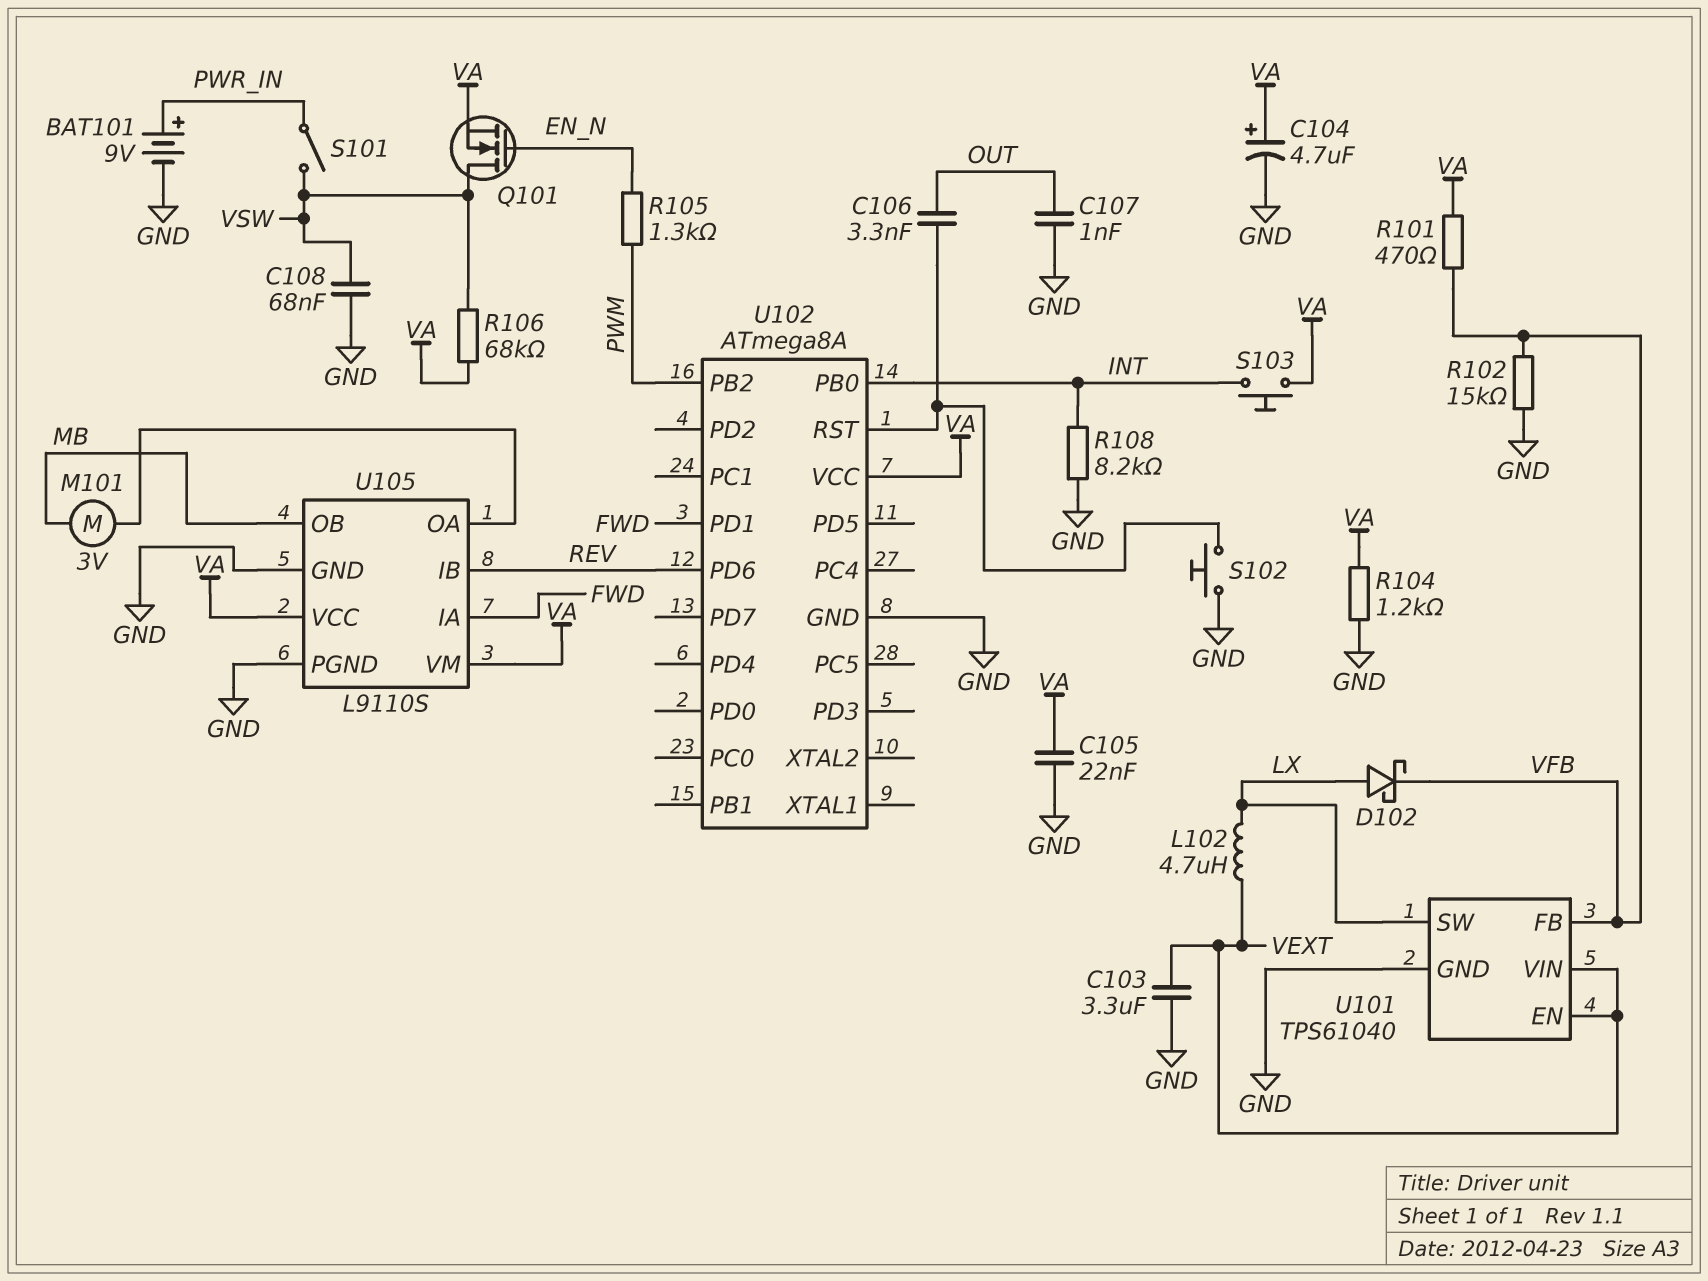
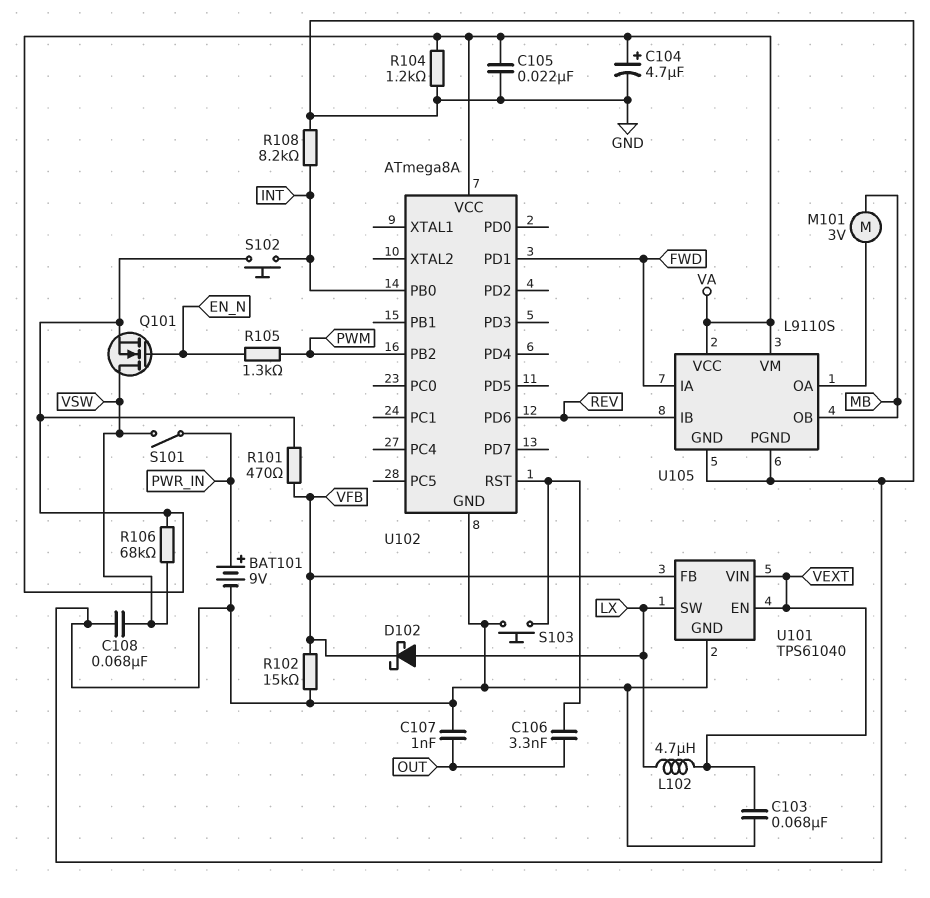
C103: 3.3uF (GND, VEXT) -> 68nF (GND, VEXT)
S102: button (GND, U102/RST) -> button (INT, VA)
S103: button (INT, VA) -> button (GND, U102/RST)

